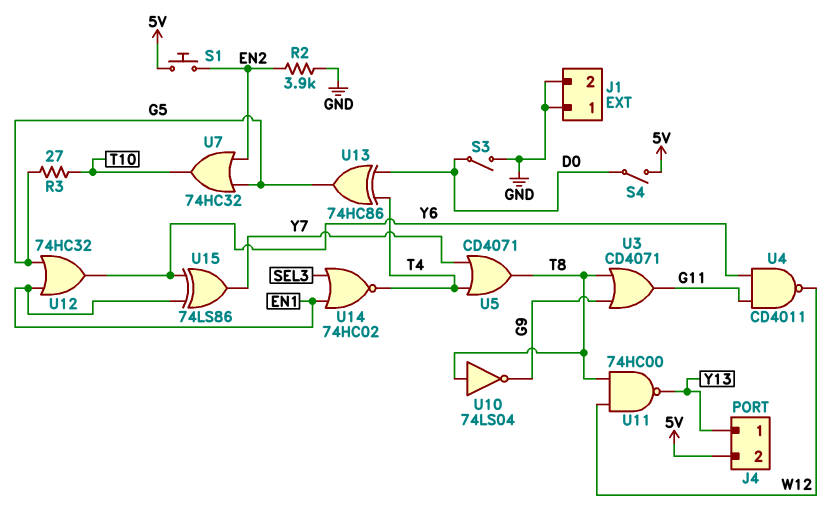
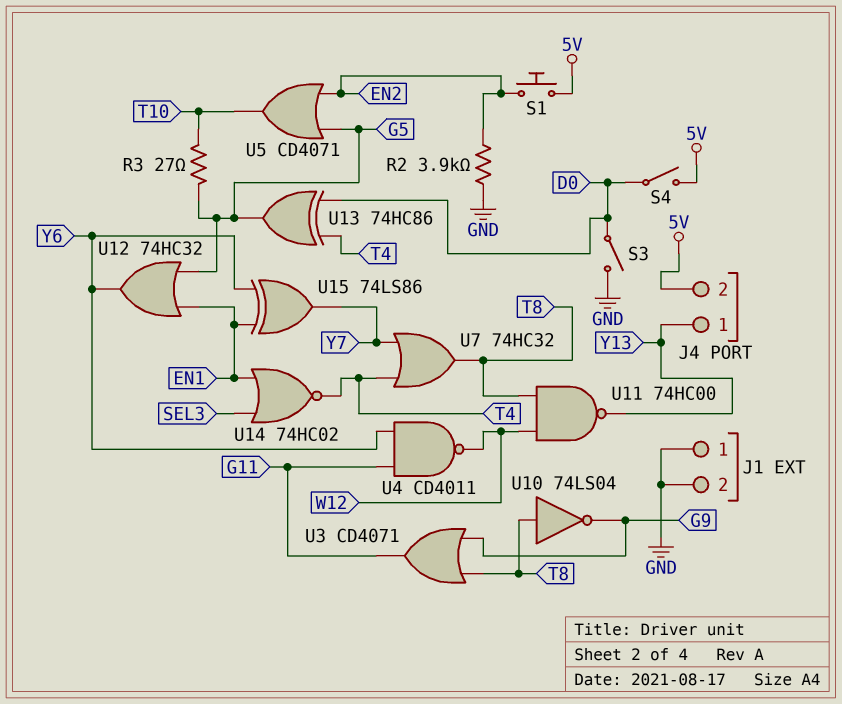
U5: OR CD4071 (in T4, in Y7, out T8) -> OR CD4071 (in EN2, in G5, out T10)
U7: OR 74HC32 (in EN2, in G5, out T10) -> OR 74HC32 (in T4, in Y7, out T8)

